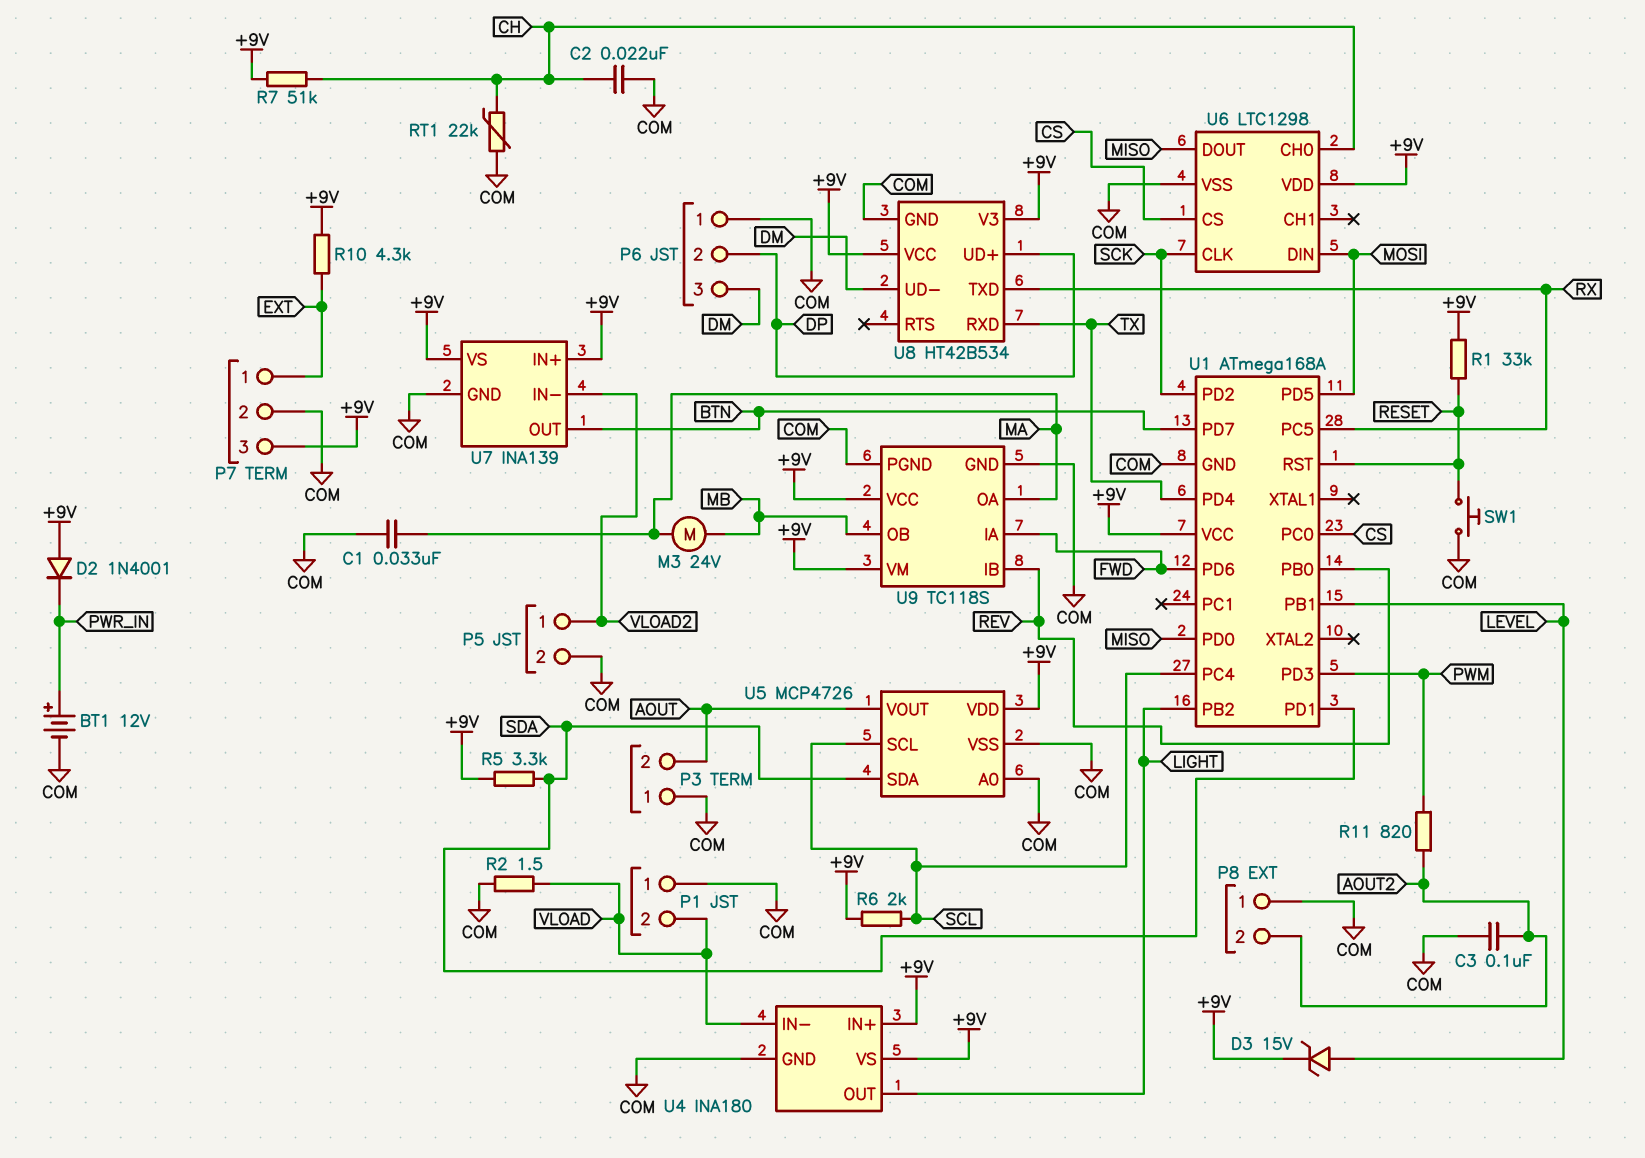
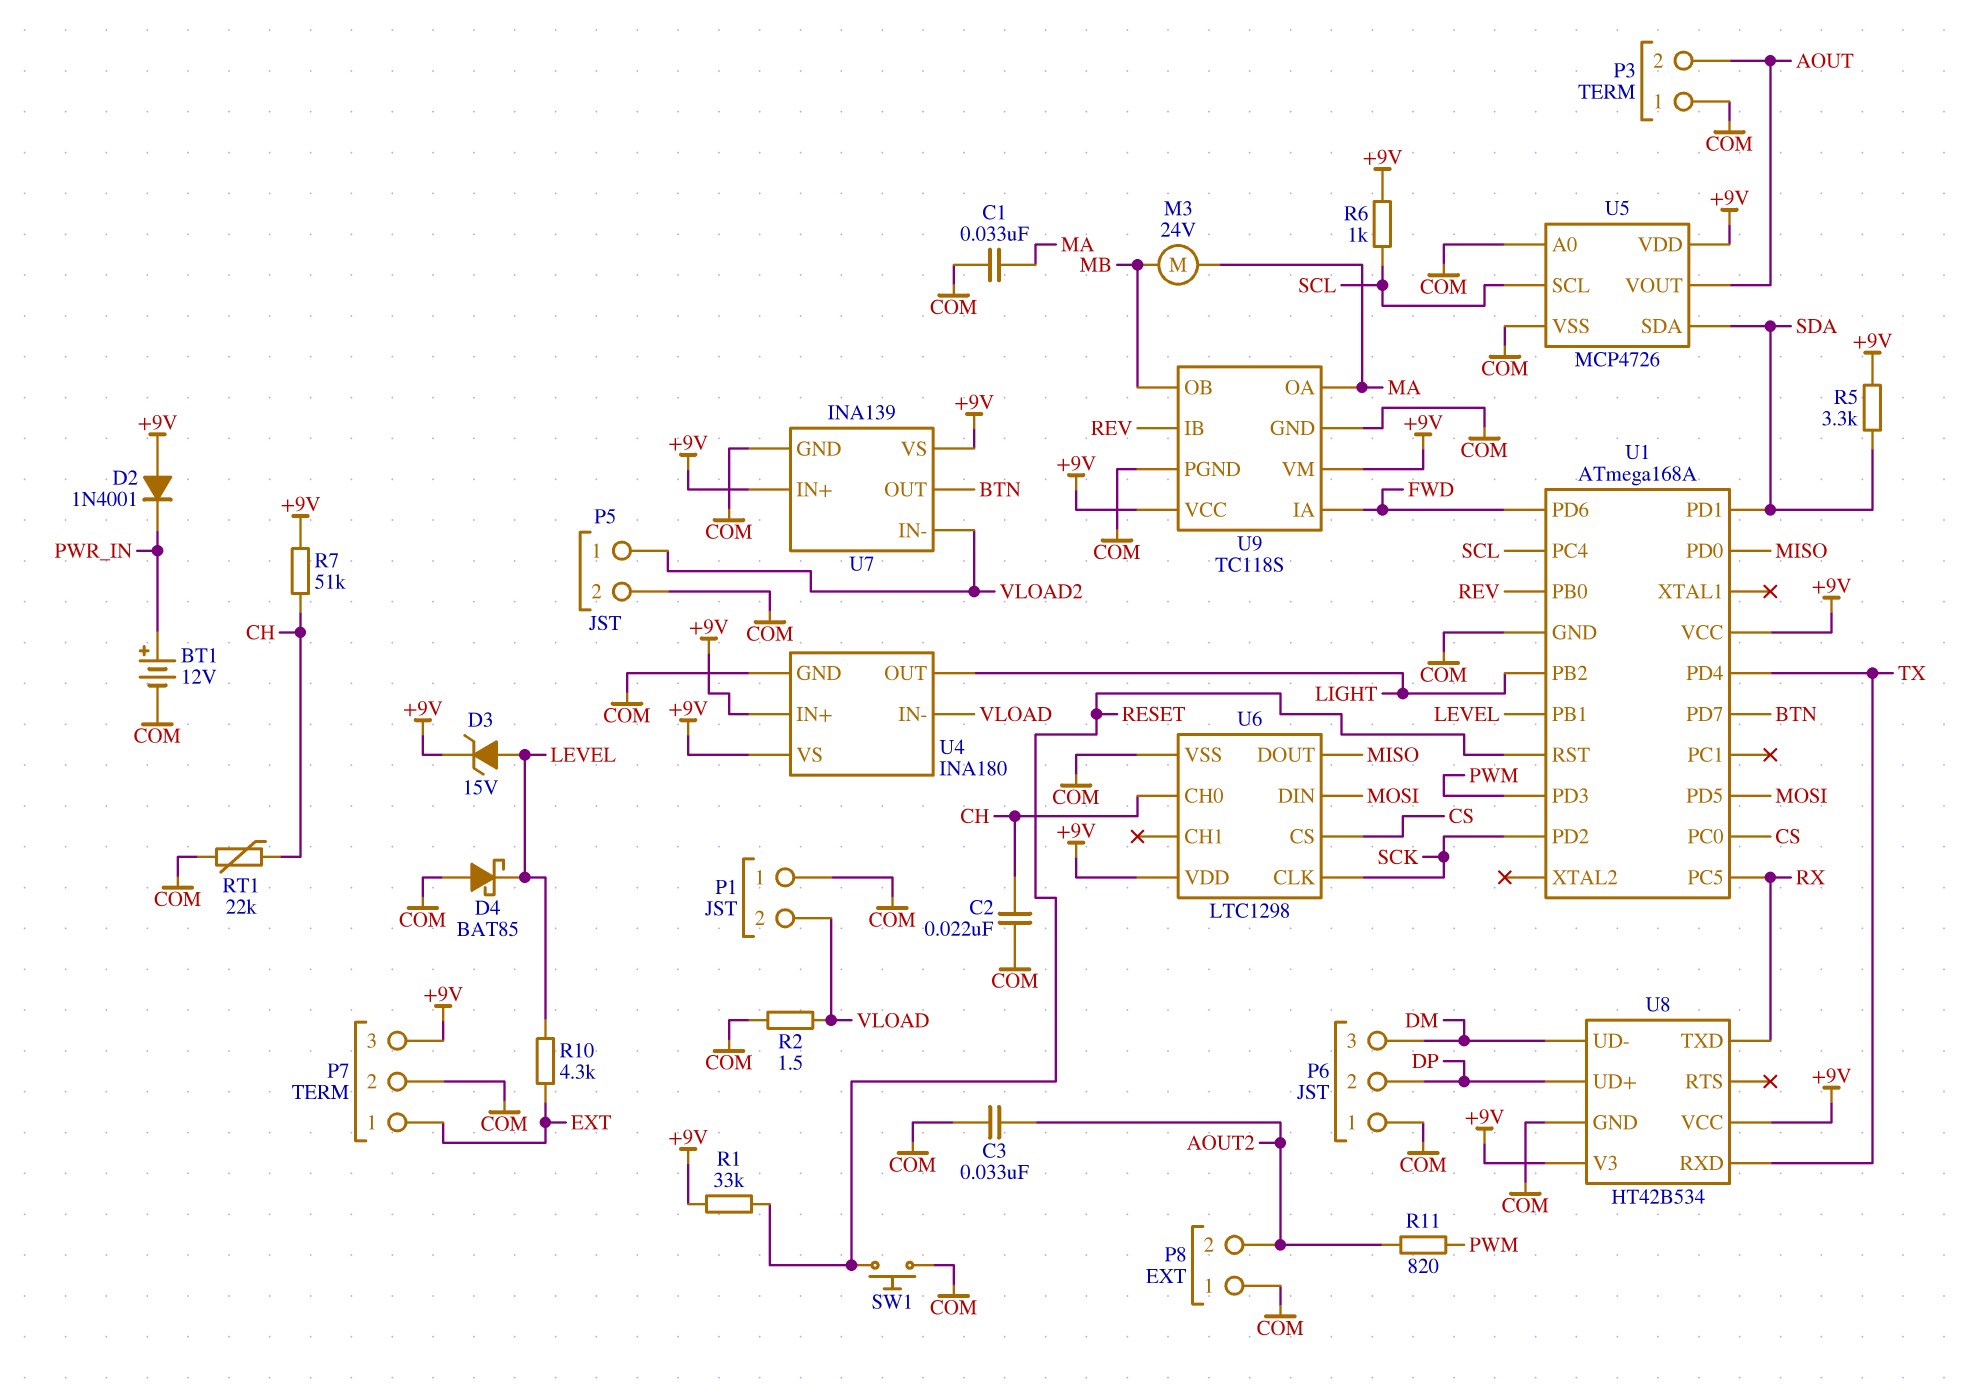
C3: 100nF (AOUT2, COM) -> 33nF (AOUT2, COM)
D4: none -> schottky BAT85 (A COM, K LEVEL)
R6: 2k (+9V, SCL) -> 1k (+9V, SCL)
R10: 4.3k (+9V, EXT) -> 4.3k (EXT, LEVEL)

